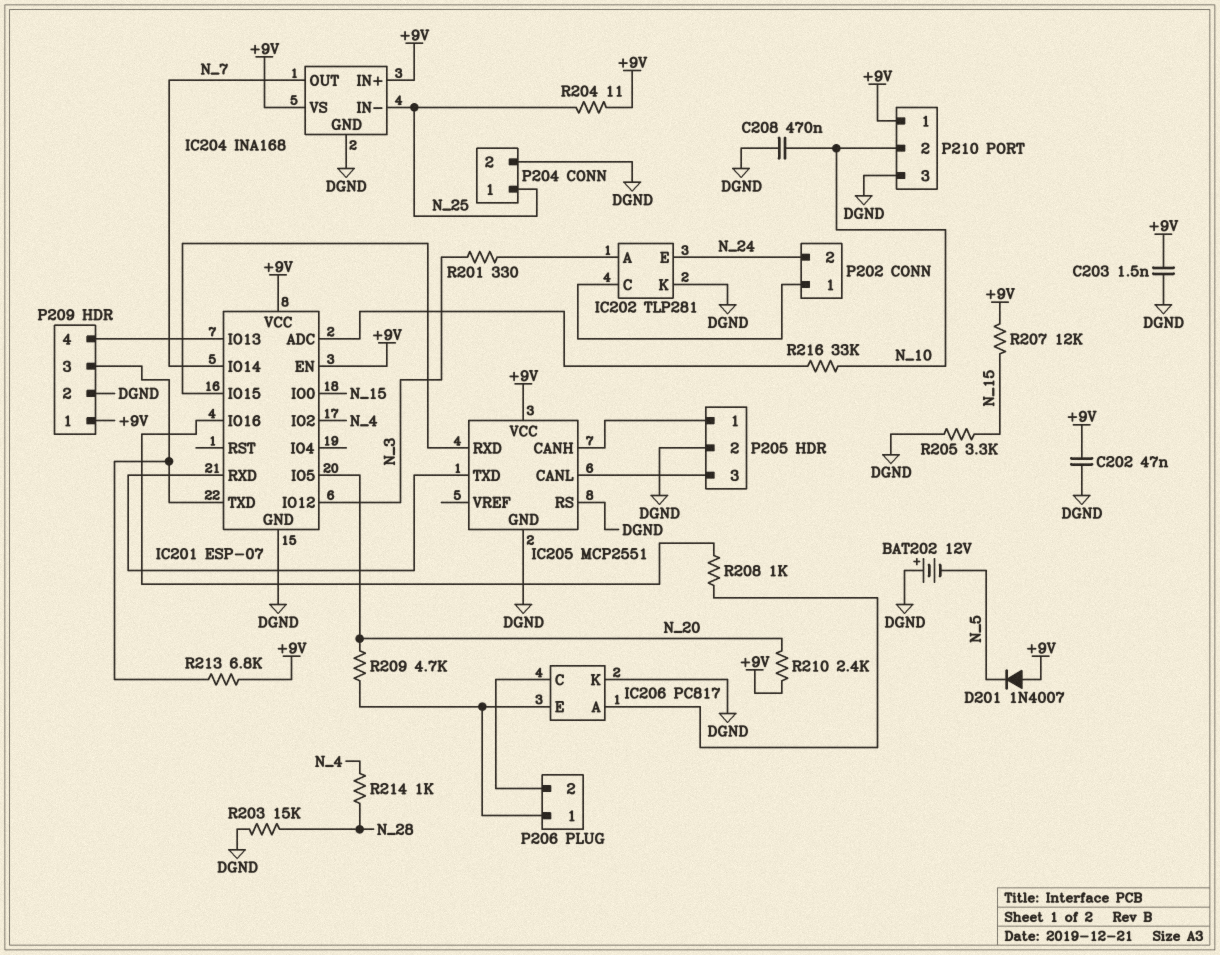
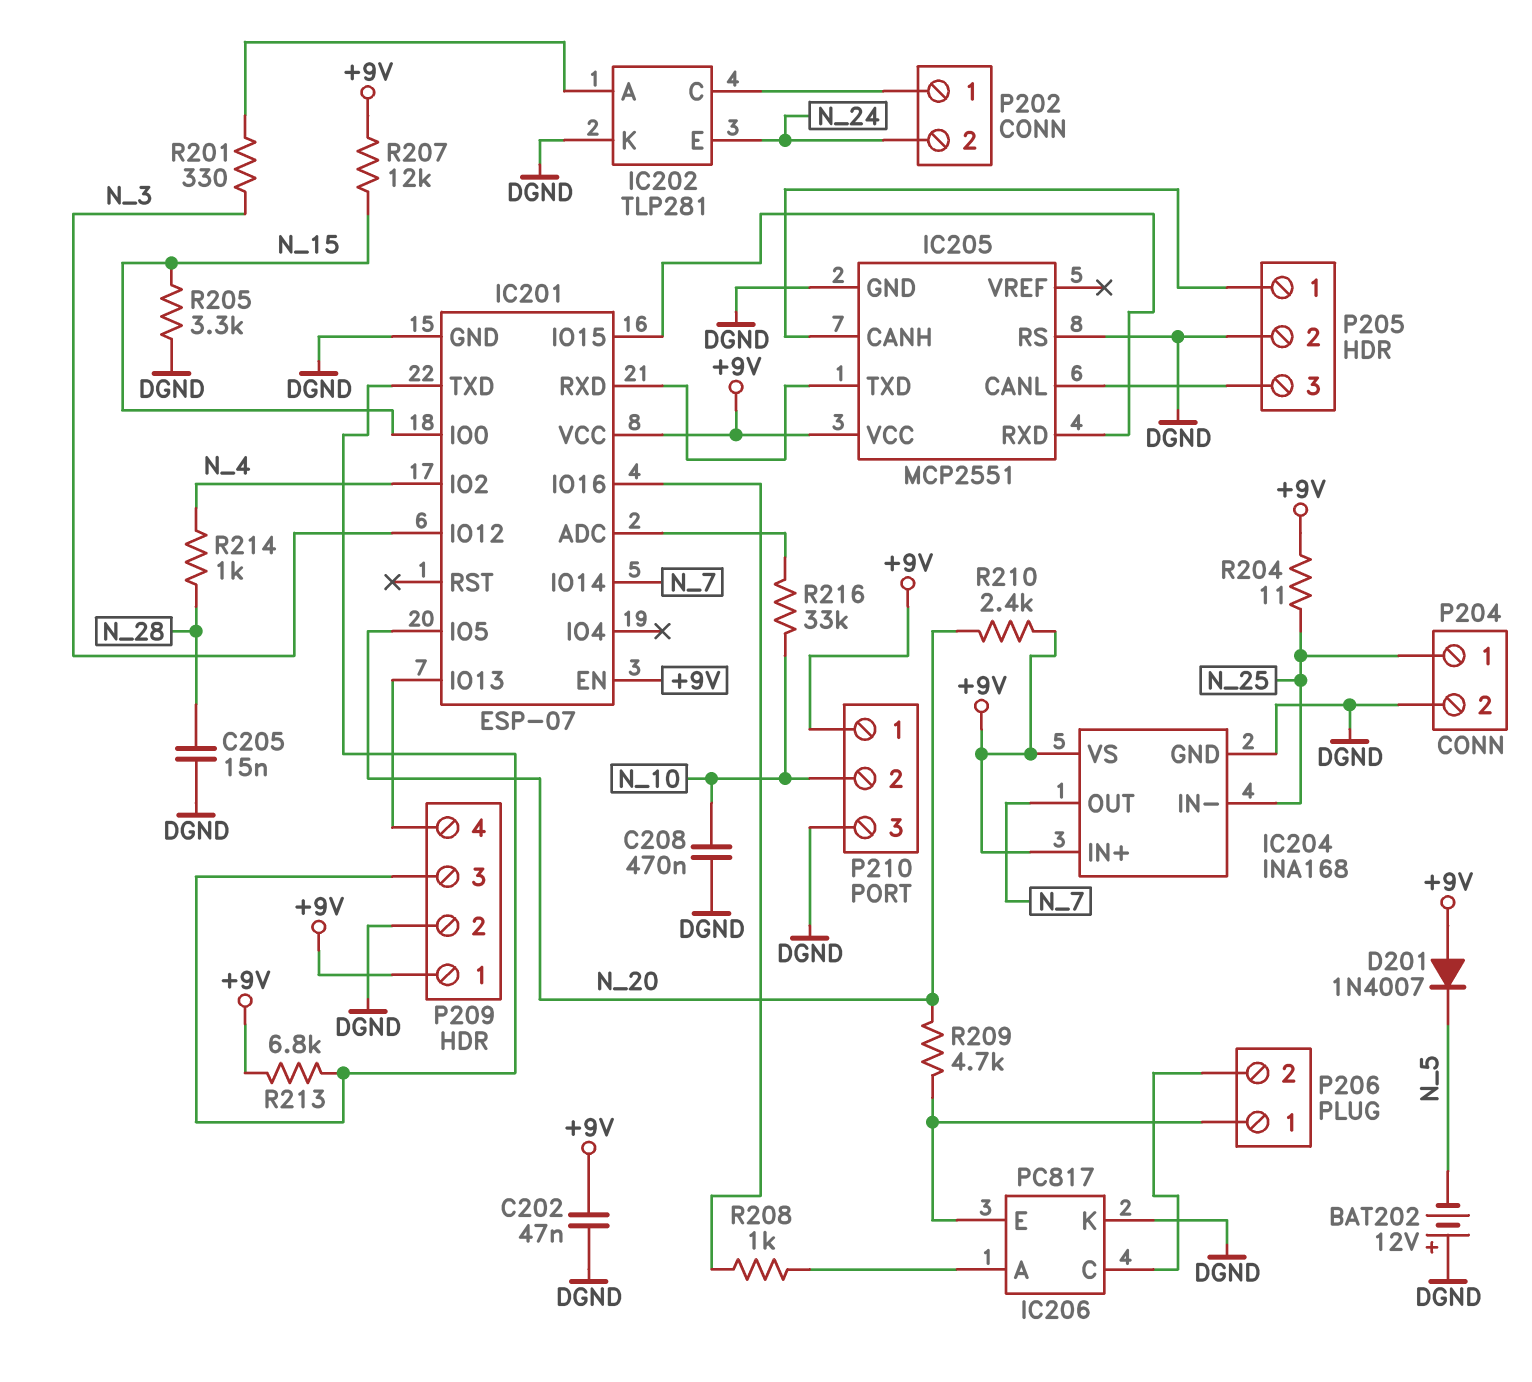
C203: 1.5nF (+9V, DGND) -> none
C205: none -> 15nF (DGND, N_28)
R203: 15k (DGND, N_28) -> none

